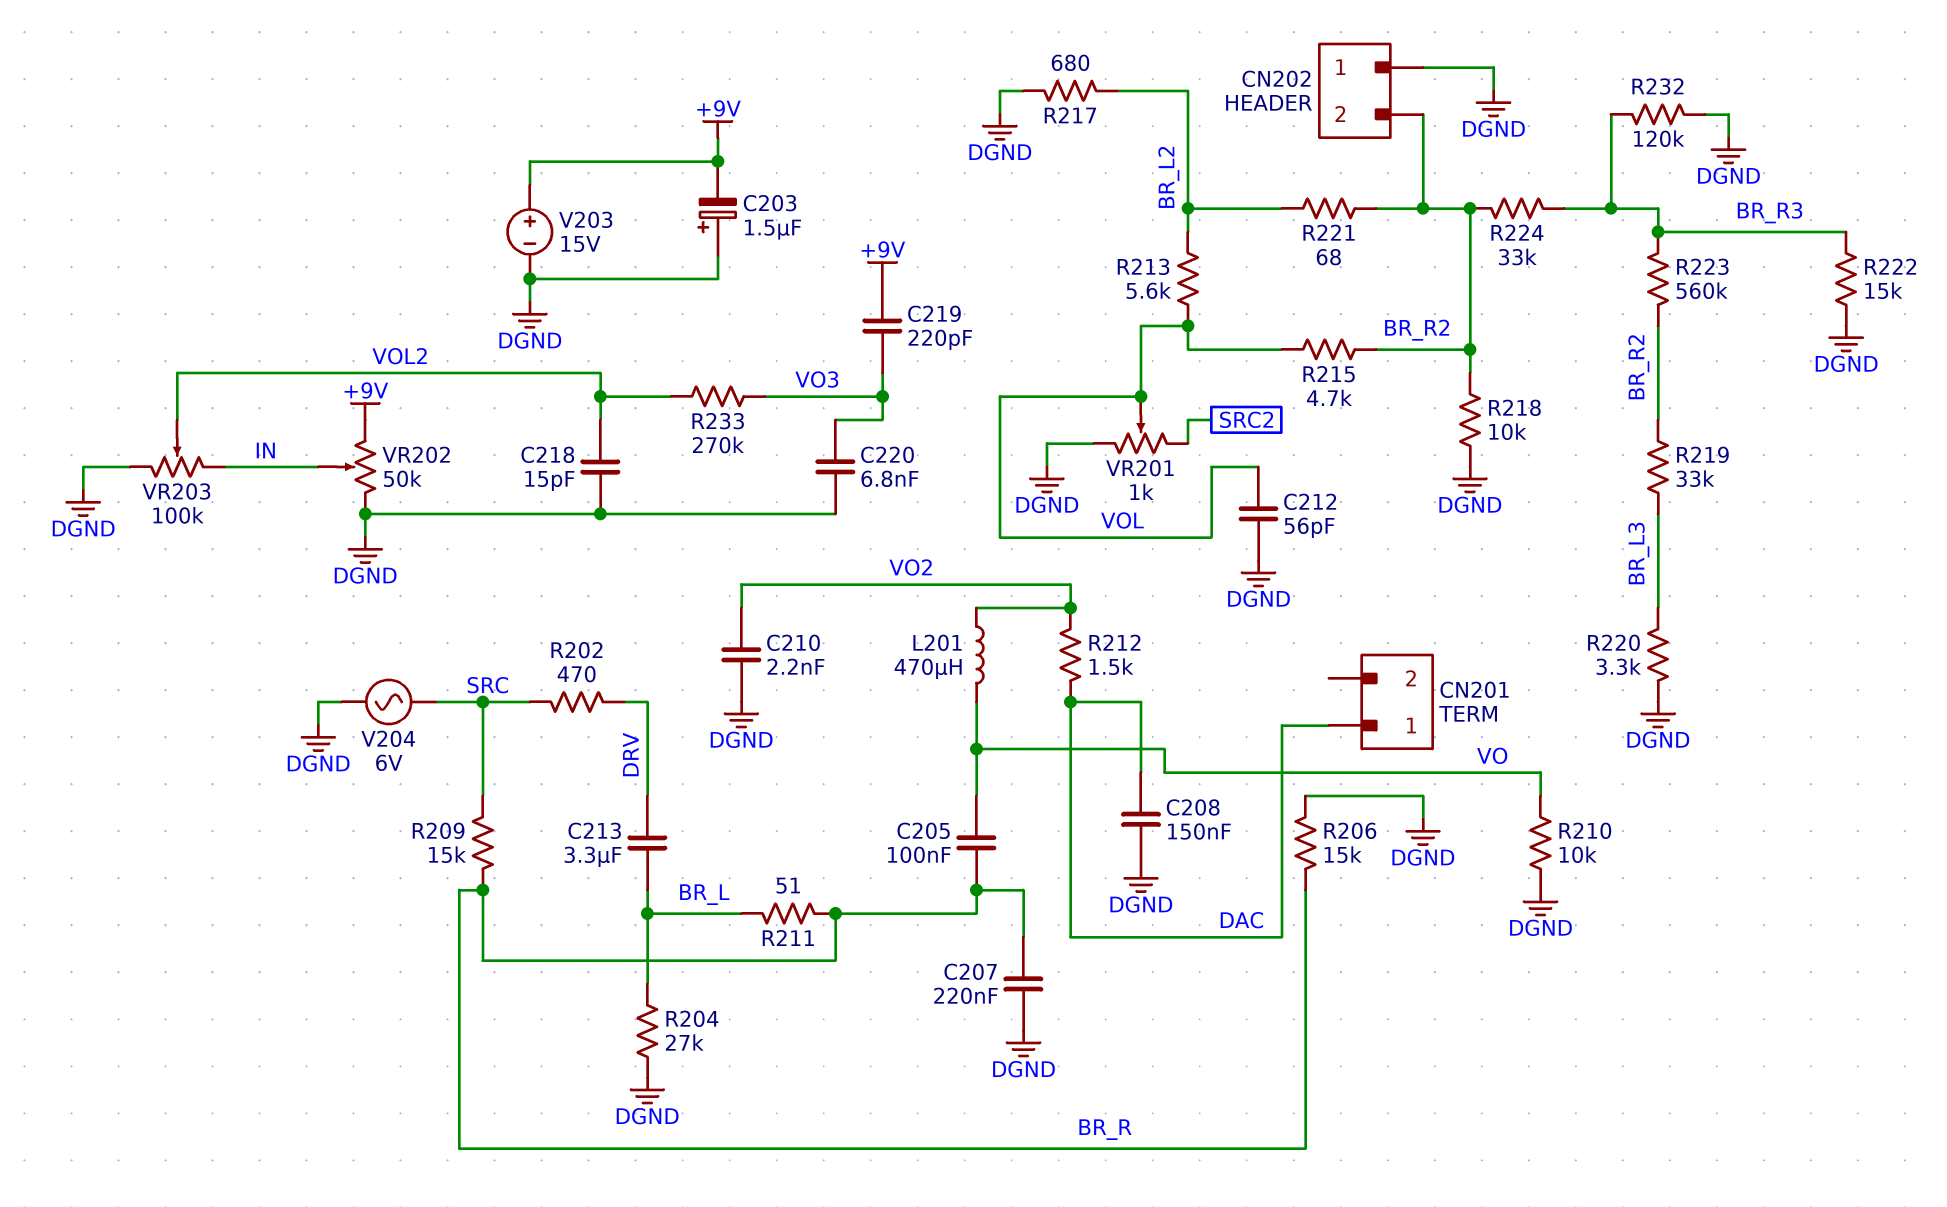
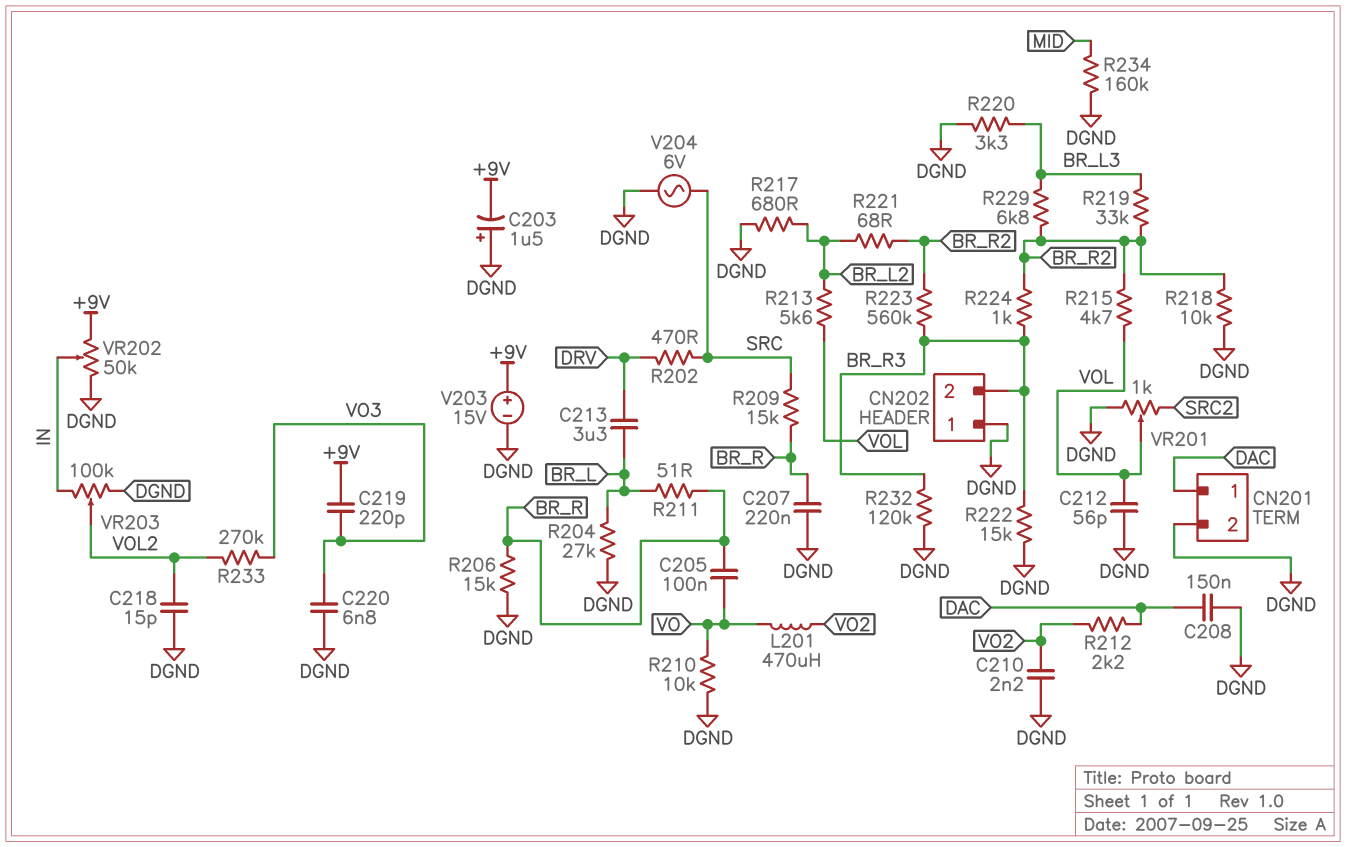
CN201 pin 2: none -> DGND
CN202 pin 2: BR_R2 -> BR_R3
R212: 1.5k (DAC, VO2) -> 2.2k (DAC, VO2)
R224: 33k (BR_R2, BR_R3) -> 1k (BR_R2, BR_R3)
R229: none -> 6.8k (BR_L3, BR_R2)
R234: none -> 160k (DGND, MID)

